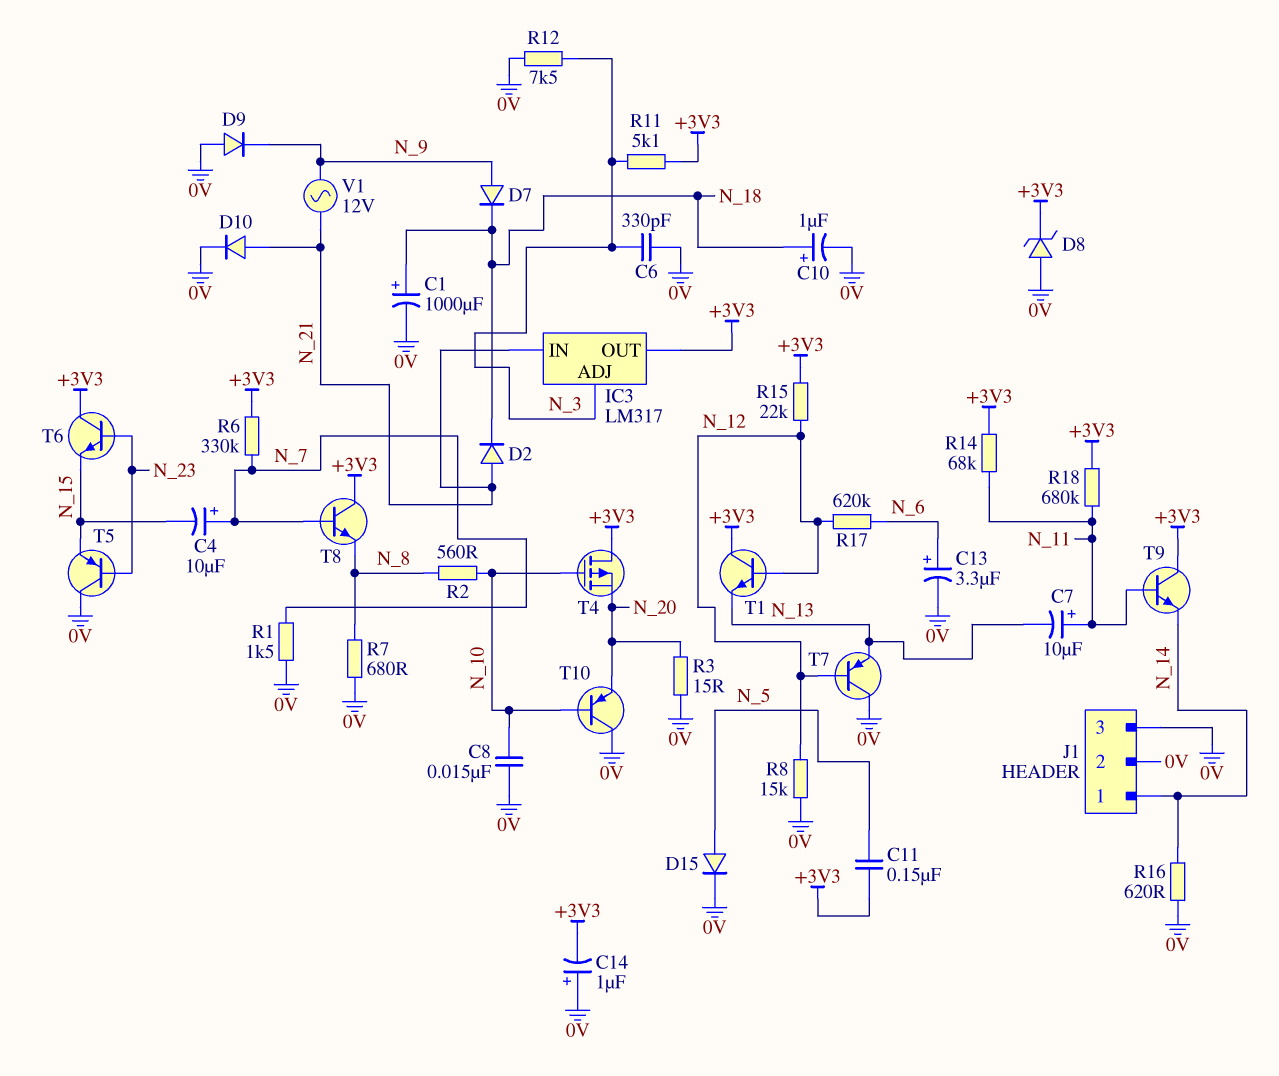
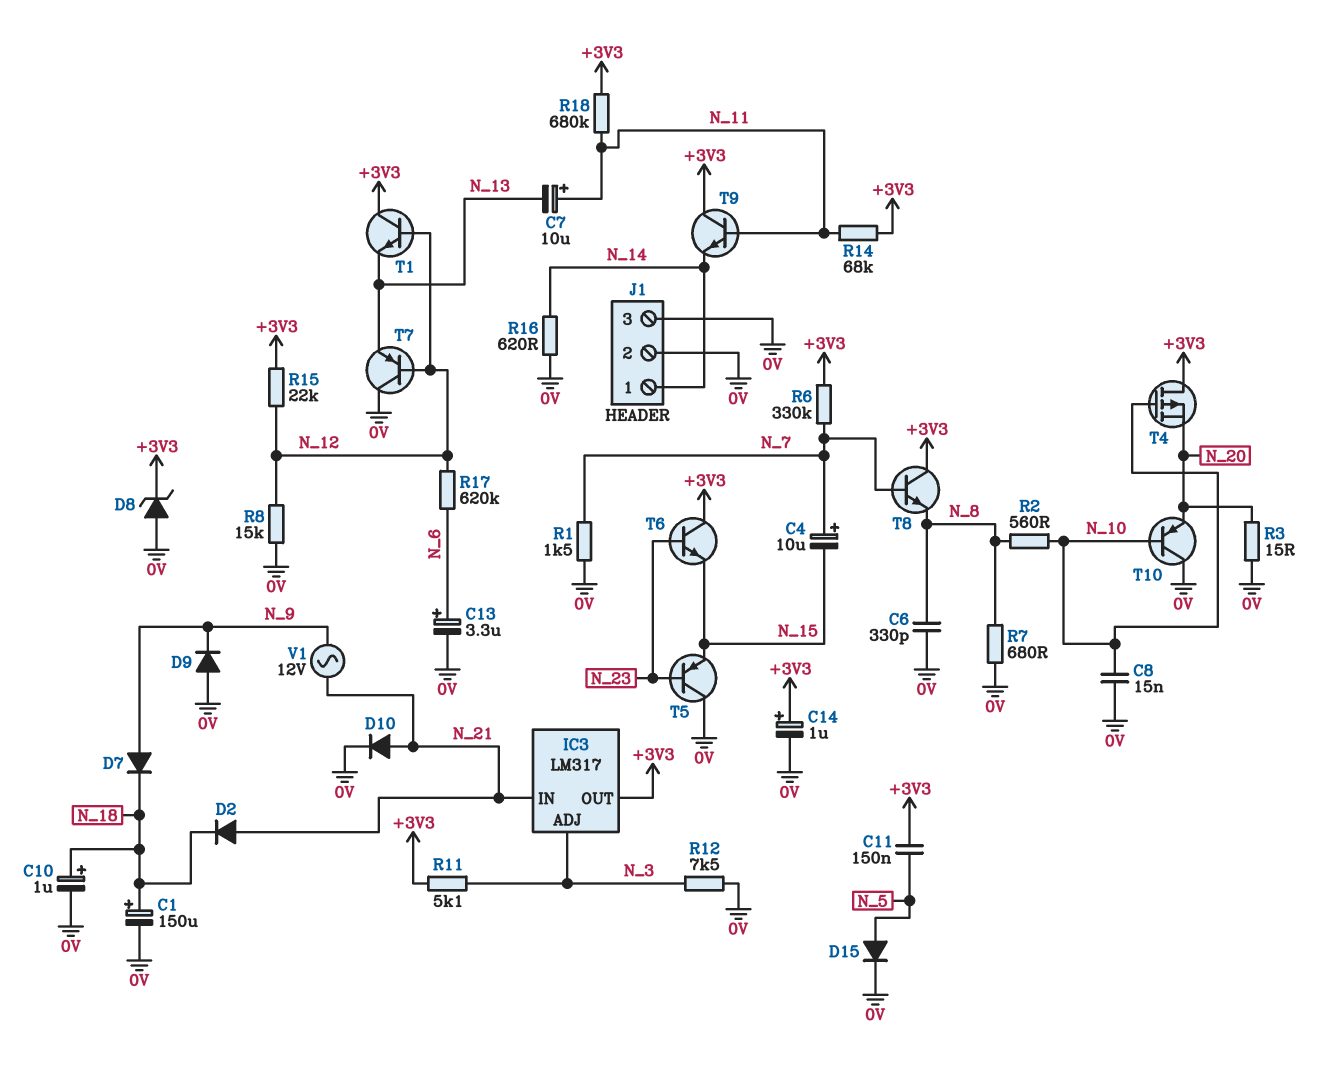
C1: 1000uF (plus N_18, minus 0V) -> 150uF (plus N_18, minus 0V)
C6: 330pF (0V, N_3) -> 330pF (0V, N_8)
C14: 1uF (plus 0V, minus +3V3) -> 1uF (plus +3V3, minus 0V)

